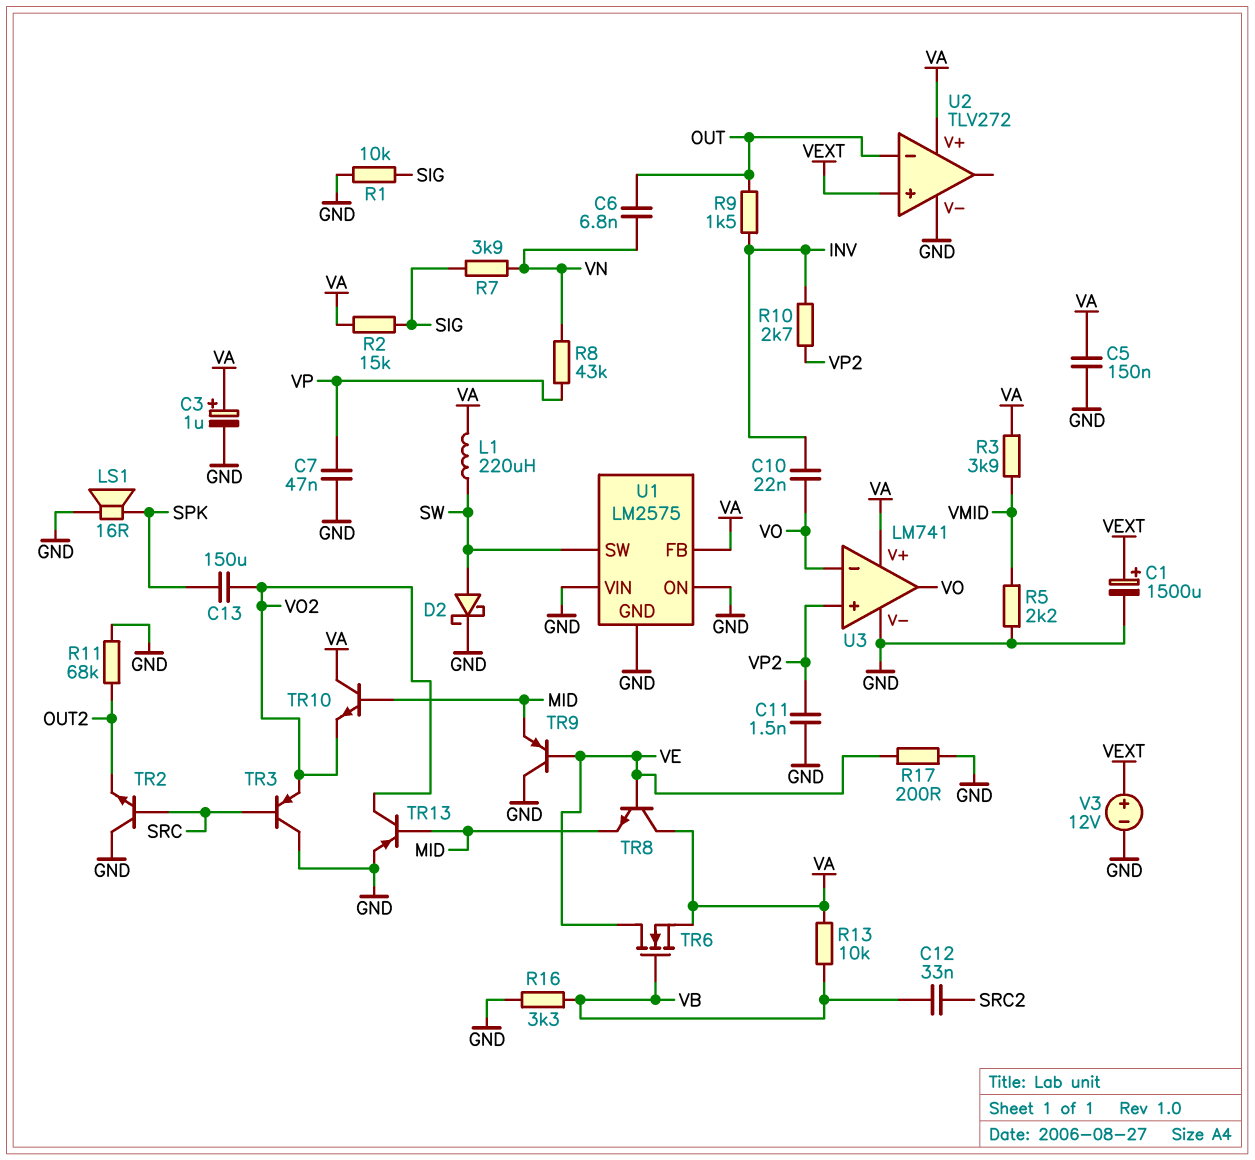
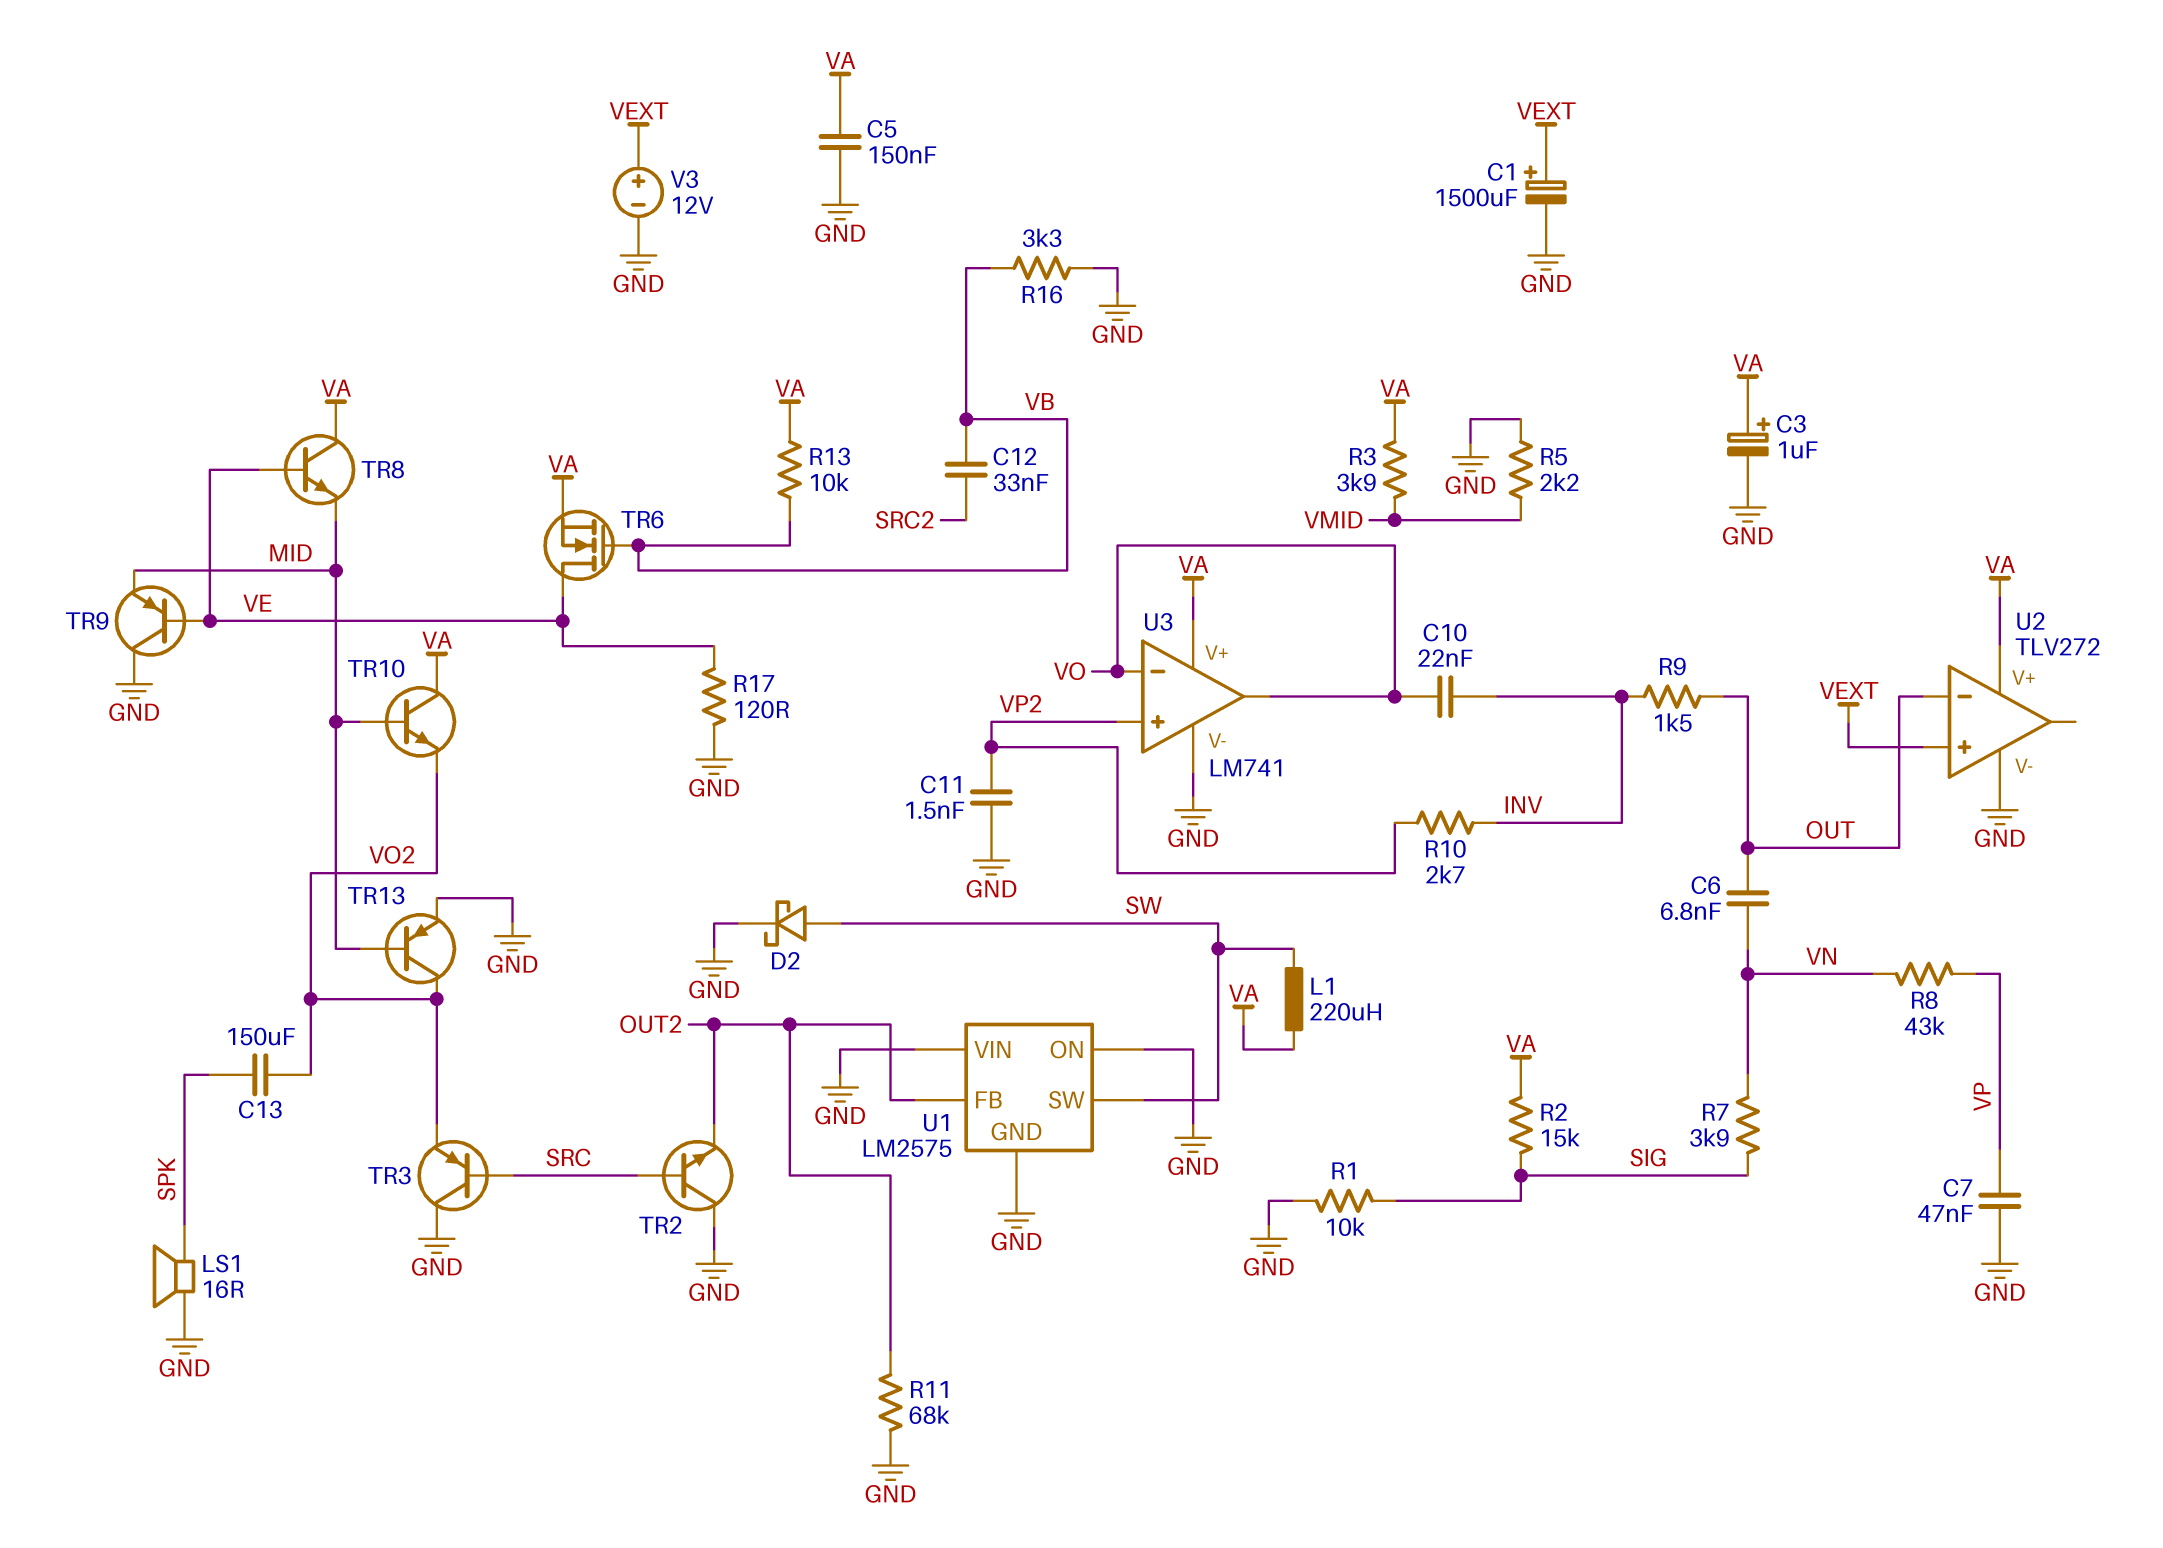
R17: 200 (GND, VE) -> 120 (GND, VE)
U1 pin FB: VA -> OUT2

